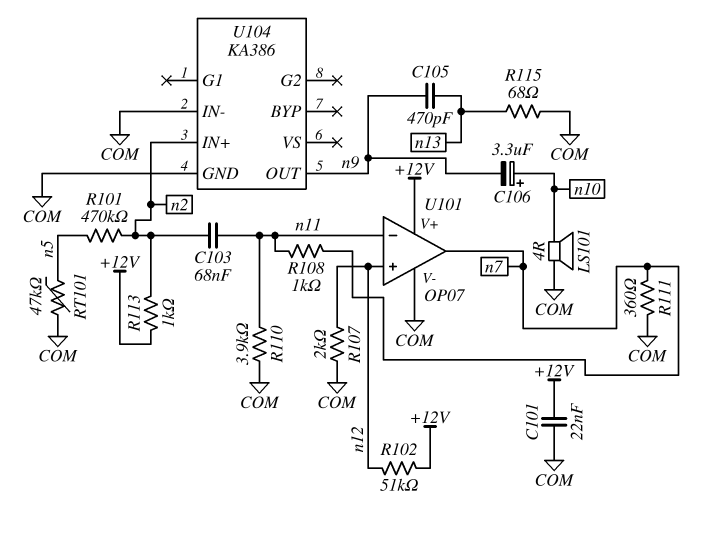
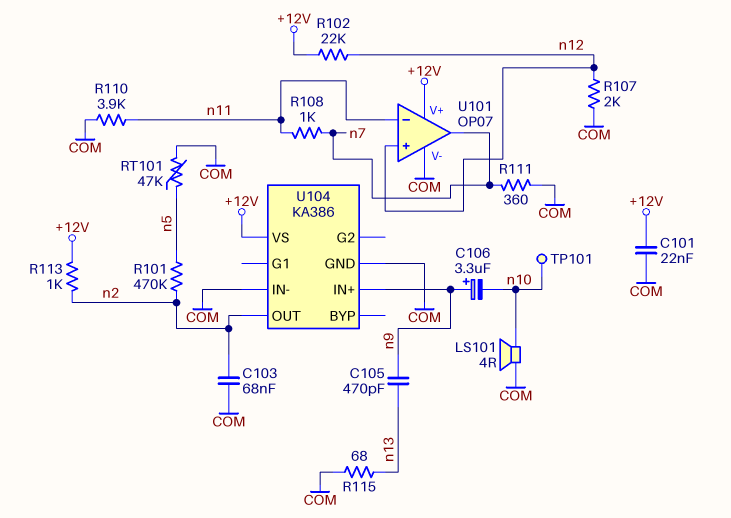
C103: 68nF (n2, n11) -> 68nF (COM, n2)
C106: 3.3uF (plus n10, minus n9) -> 3.3uF (plus n9, minus n10)
R102: 51k (+12V, n12) -> 22k (+12V, n12)
TP101: none -> test point (n10)
U104 pin IN+: n2 -> n9
U104 pin OUT: n9 -> n2
U104 pin VS: none -> +12V

